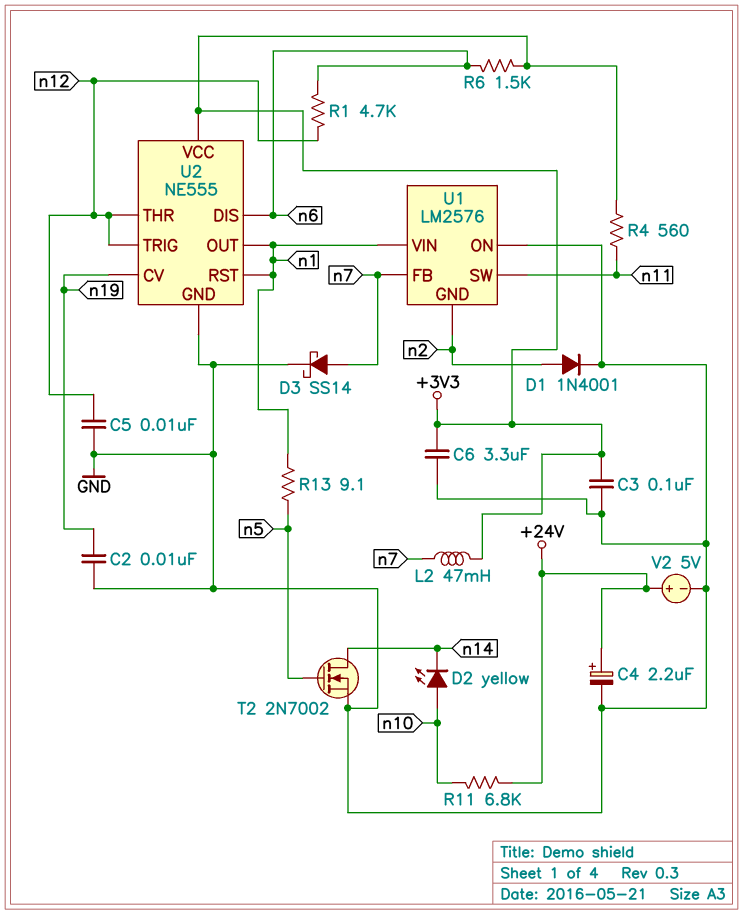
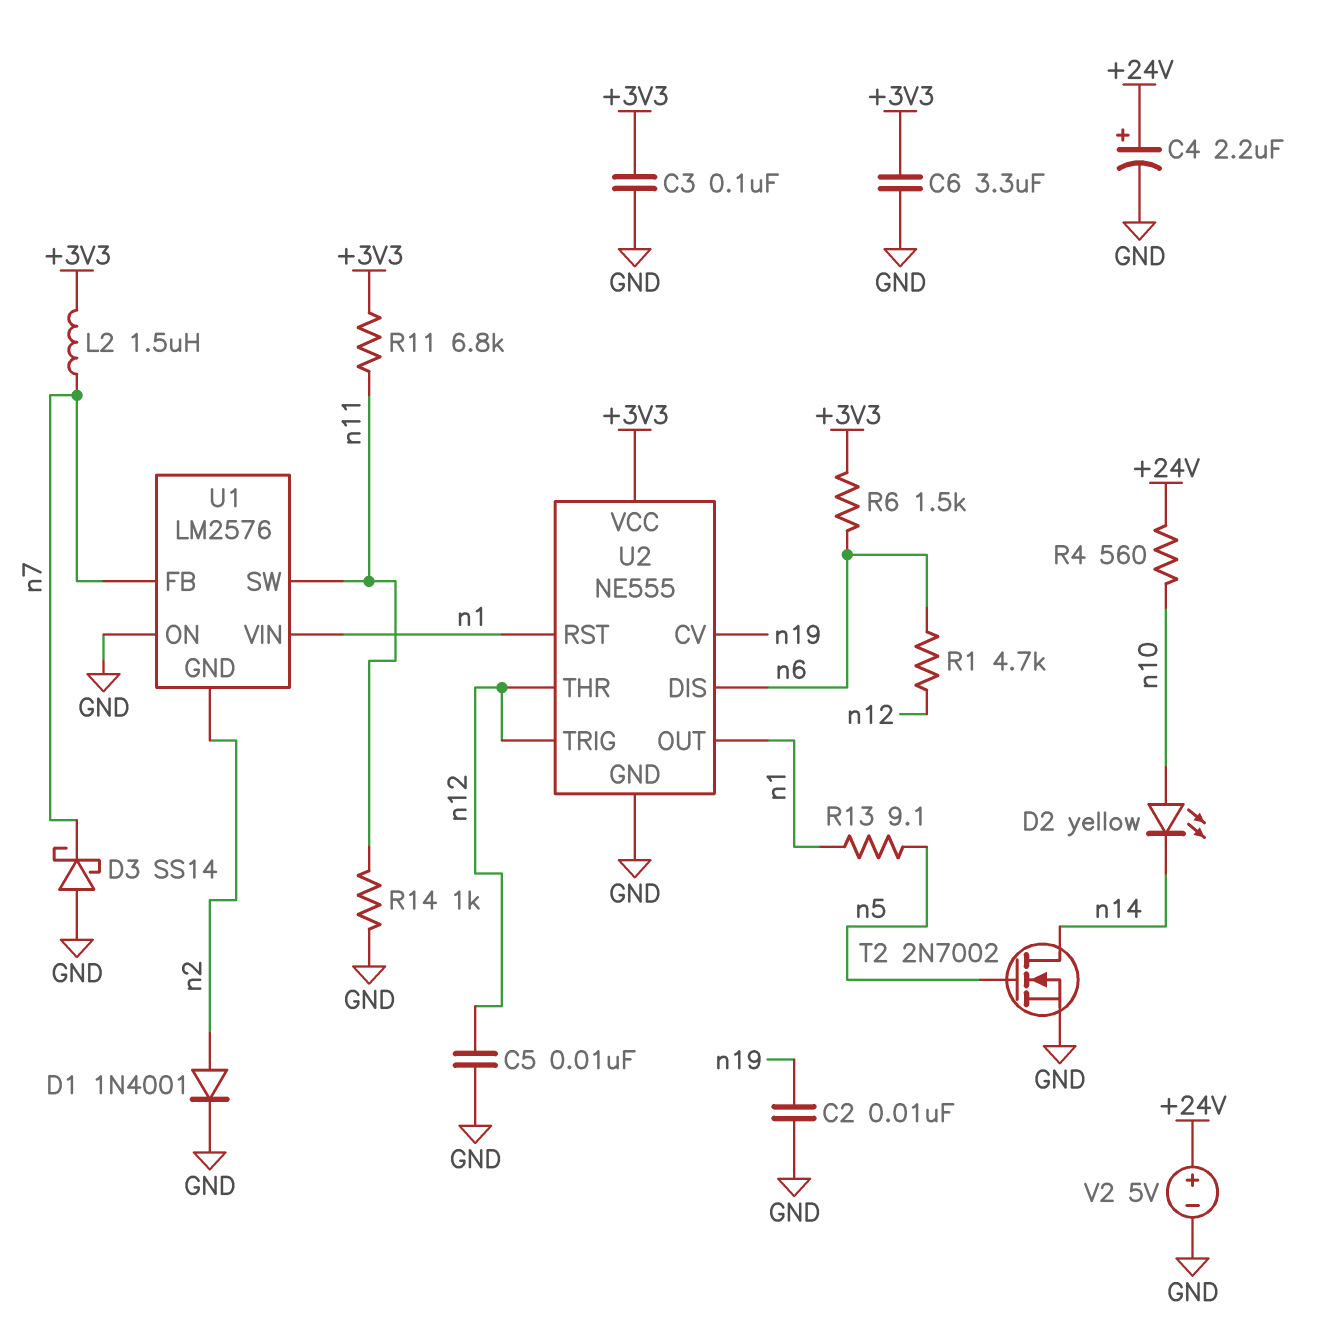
D3: schottky SS14 (A n7, K GND) -> schottky SS14 (A GND, K n7)
L2: 47mH (+3V3, n7) -> 1.5uH (+3V3, n7)
R4: 560 (+3V3, n11) -> 560 (+24V, n10)
R11: 6.8k (+24V, n10) -> 6.8k (+3V3, n11)
R14: none -> 1k (GND, n11)

